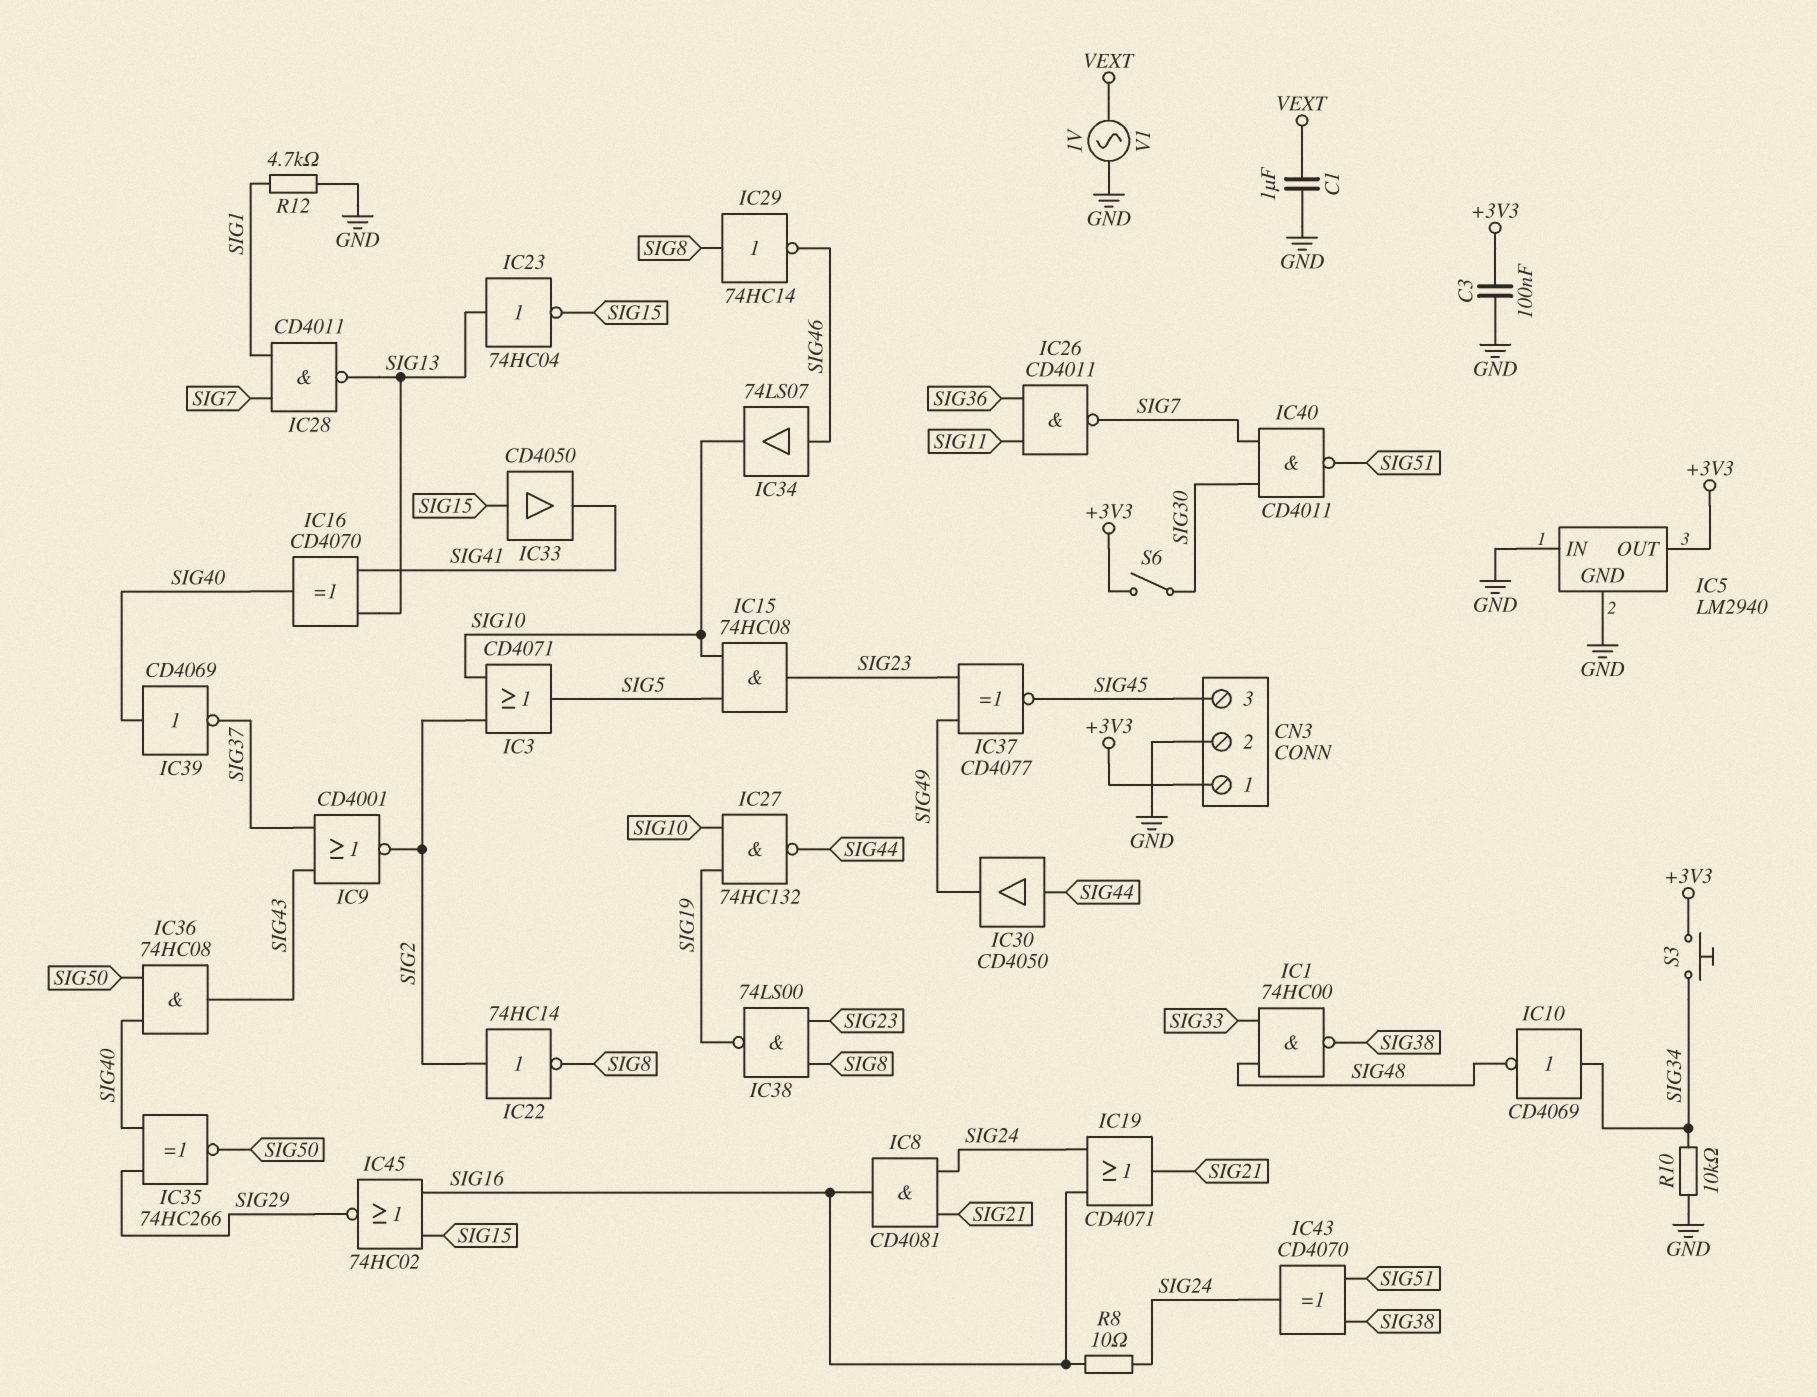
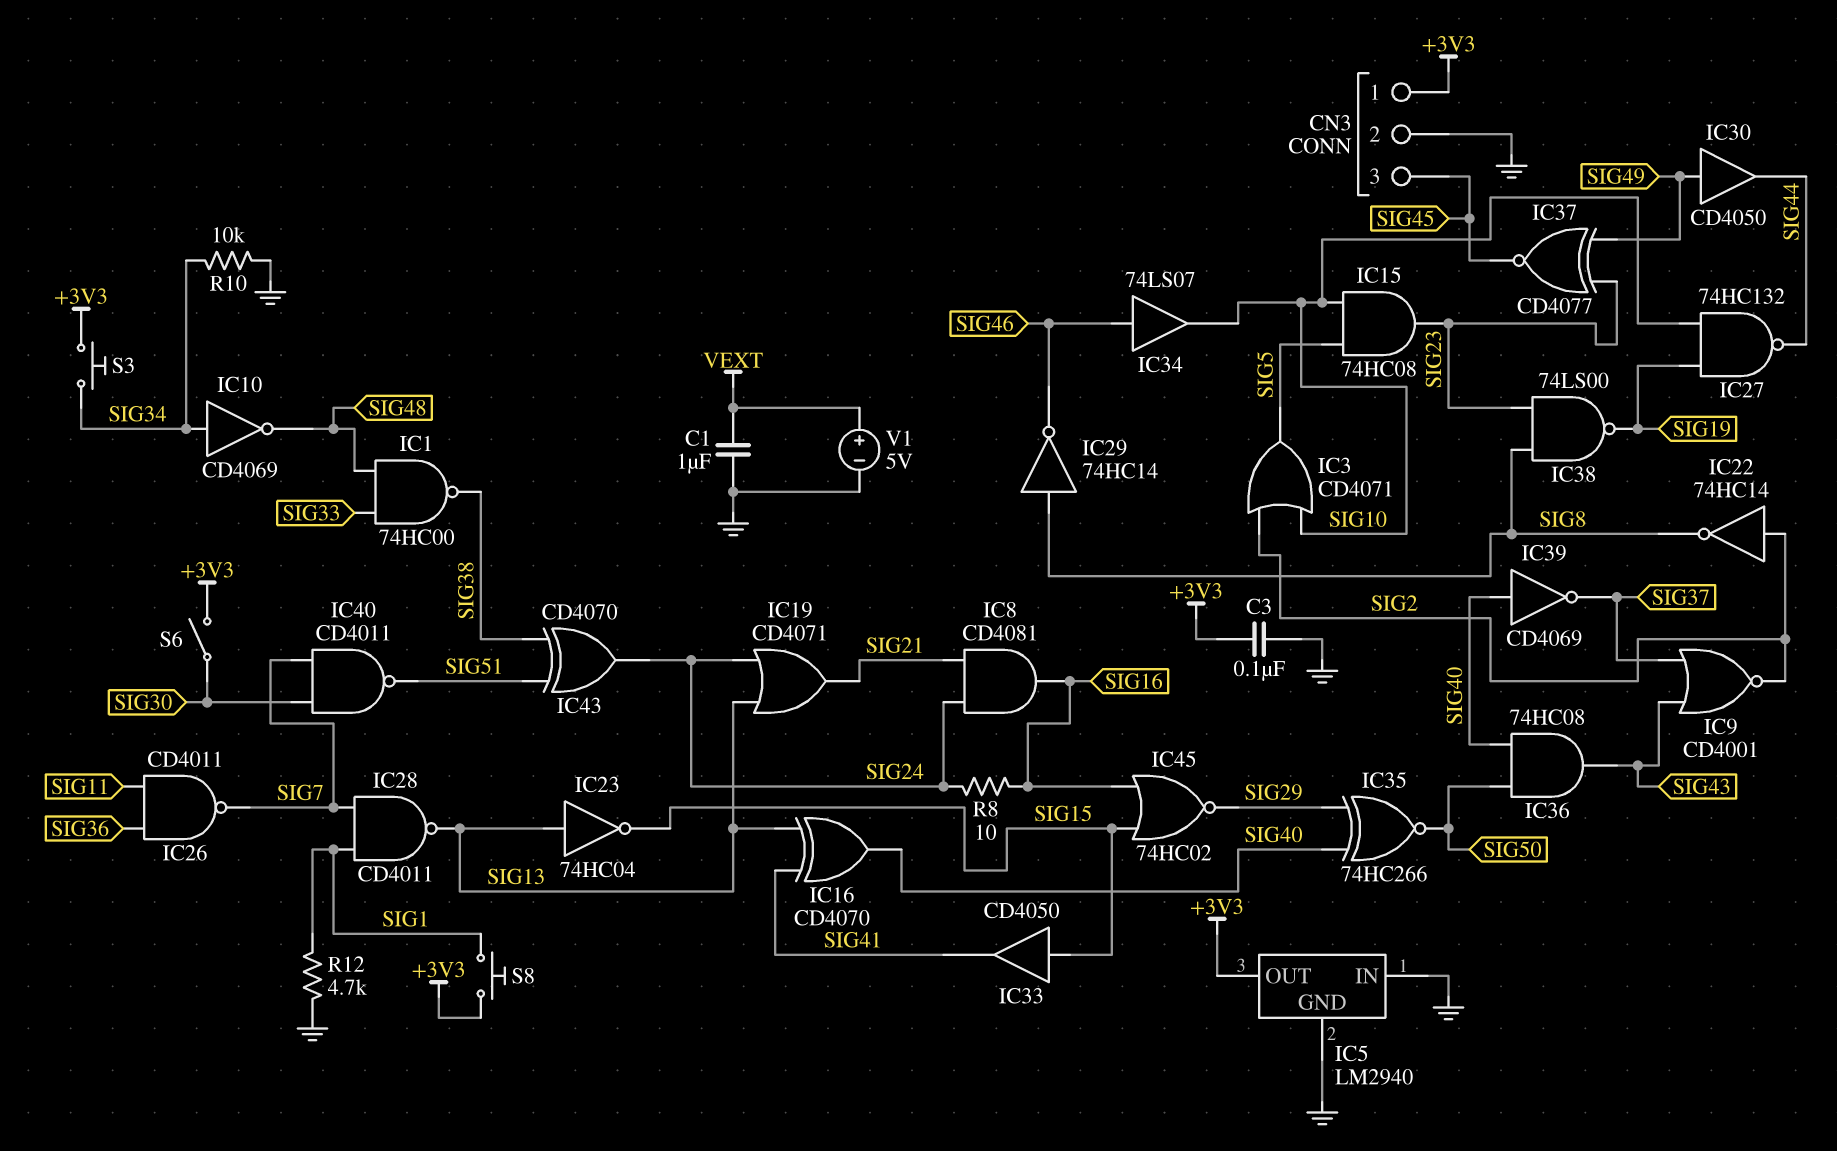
IC19: OR CD4071 (in SIG16, in SIG24, out SIG21) -> OR CD4071 (in SIG13, in SIG24, out SIG21)
IC30: buffer CD4050 (in SIG44, out SIG49) -> buffer CD4050 (in SIG49, out SIG44)
S8: none -> button (+3V3, SIG1)
V1: AC 1V (GND, VEXT) -> 5V (plus VEXT, minus GND)

